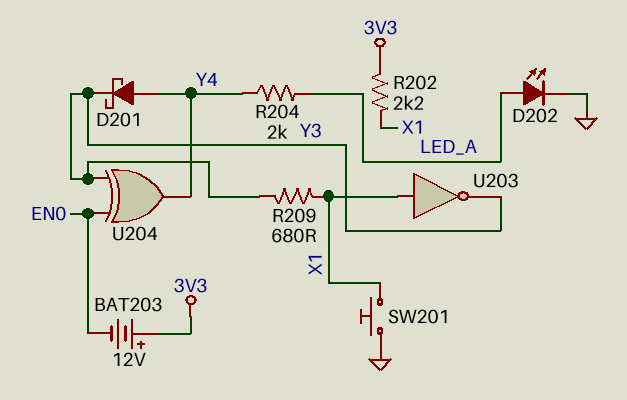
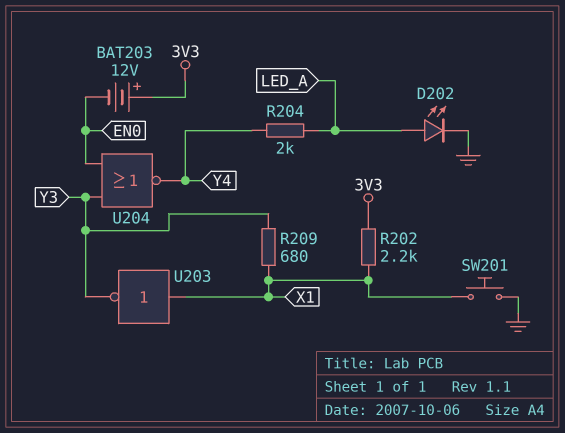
D201: schottky (A Y4, K Y3) -> none
U204: XOR (in EN0, in Y3, out Y4) -> NOR (in EN0, in Y3, out Y4)

